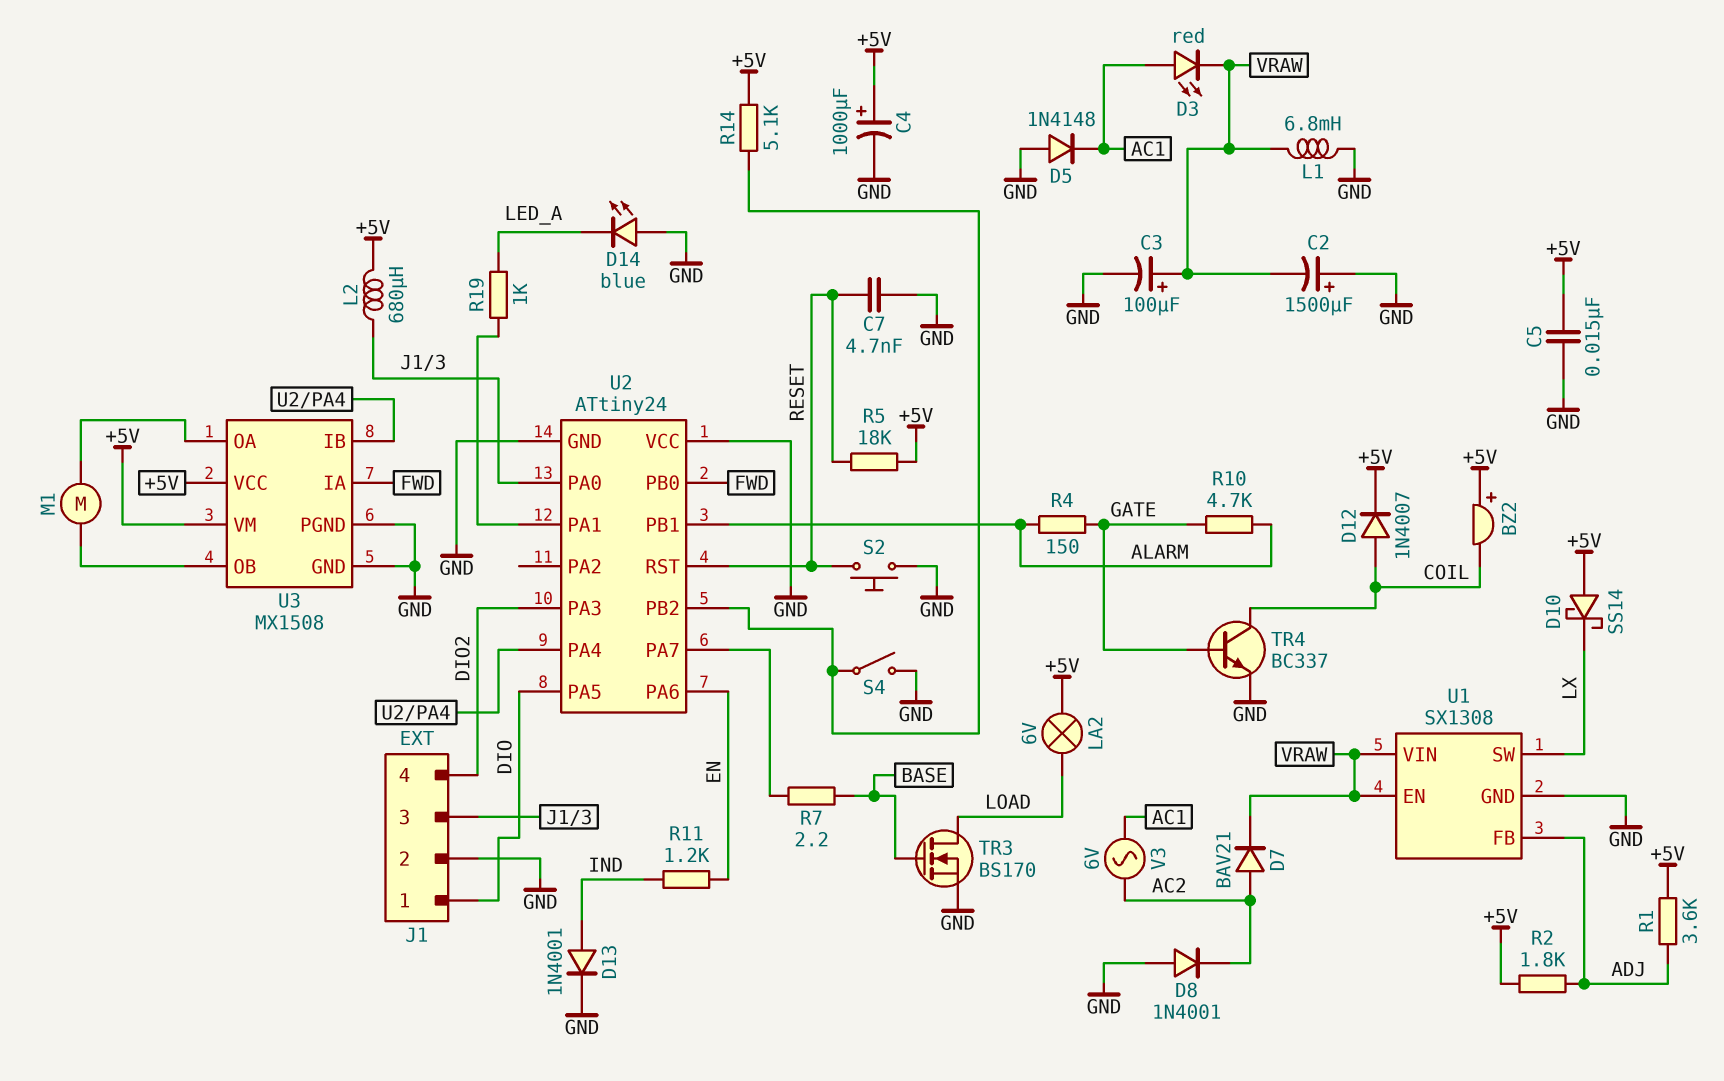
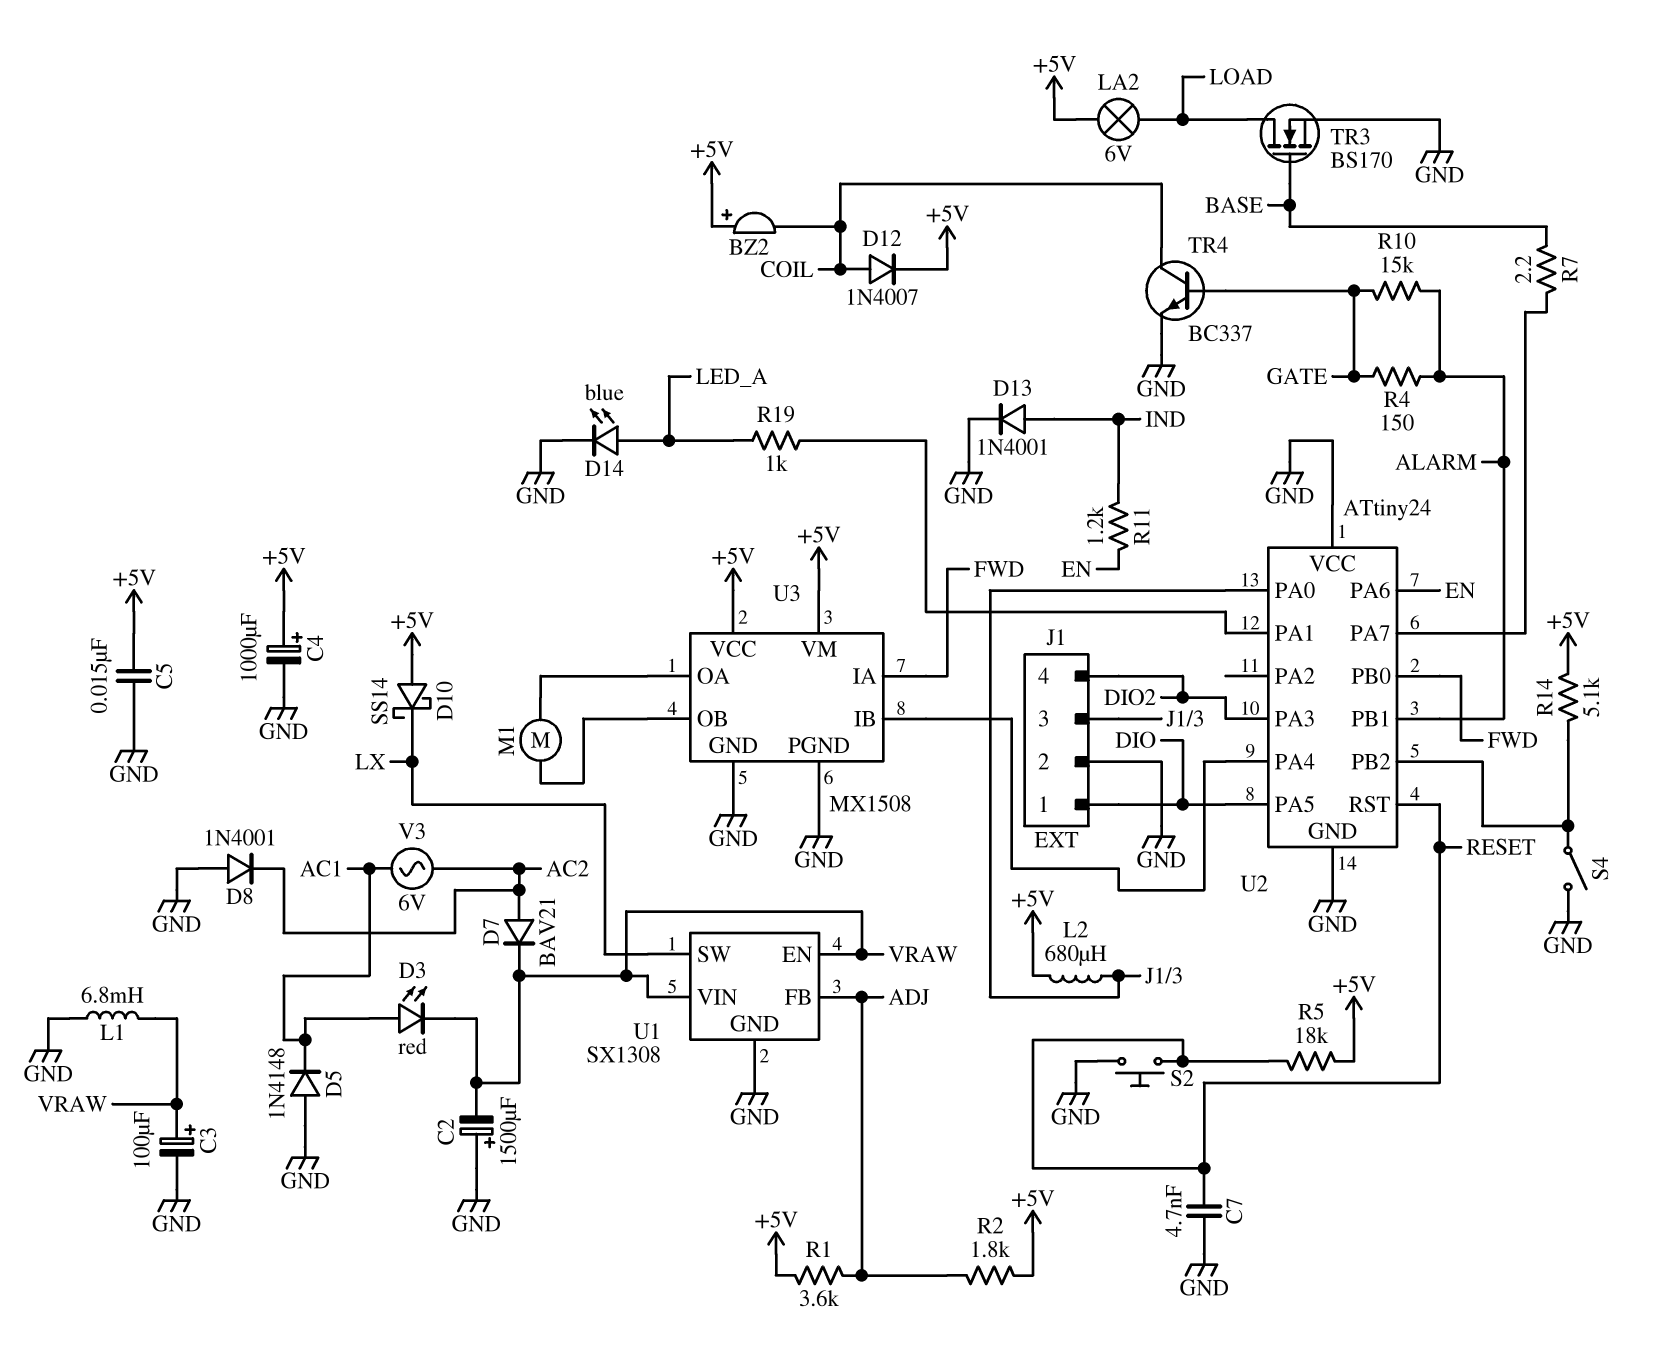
D14: LED blue (A GND, K LED_A) -> LED blue (A LED_A, K GND)
R10: 4.7k (ALARM, GATE) -> 15k (ALARM, GATE)

